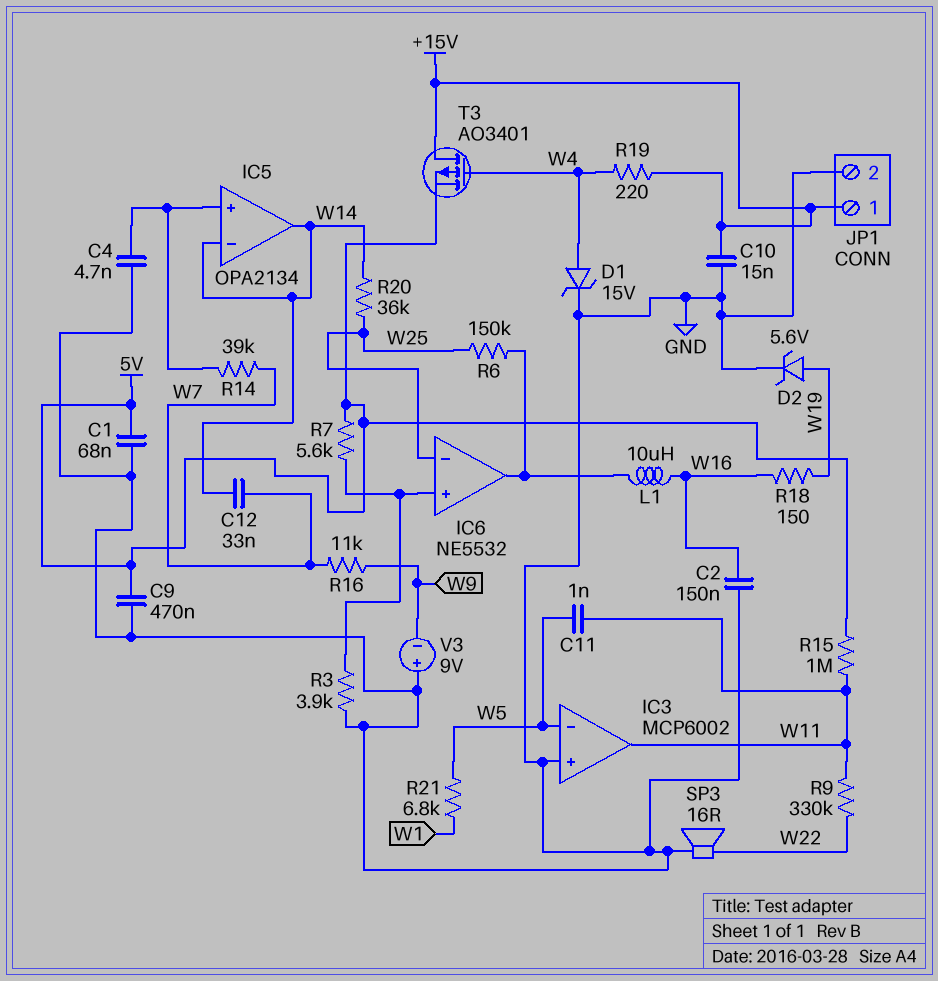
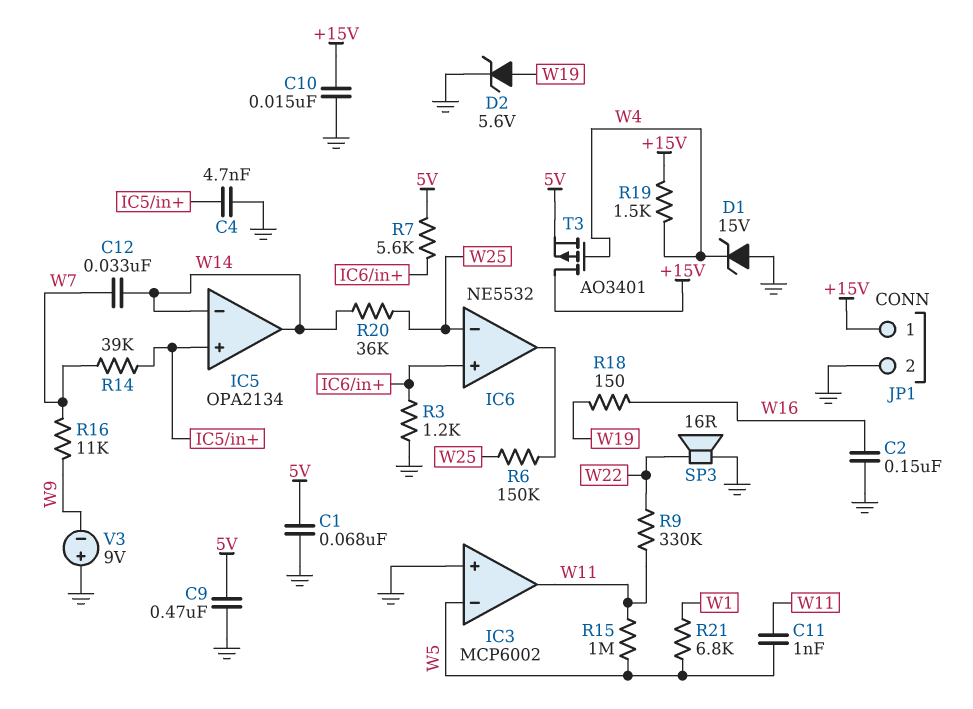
D1: zener 15V (A W4, K GND) -> zener 15V (A GND, K W4)
L1: 10uH (IC6/out, W16) -> none
R3: 3.9k (GND, IC6/in+) -> 1.2k (GND, IC6/in+)
R15: 1M (5V, W11) -> 1M (W5, W11)
R19: 220 (+15V, W4) -> 1.5k (+15V, W4)

